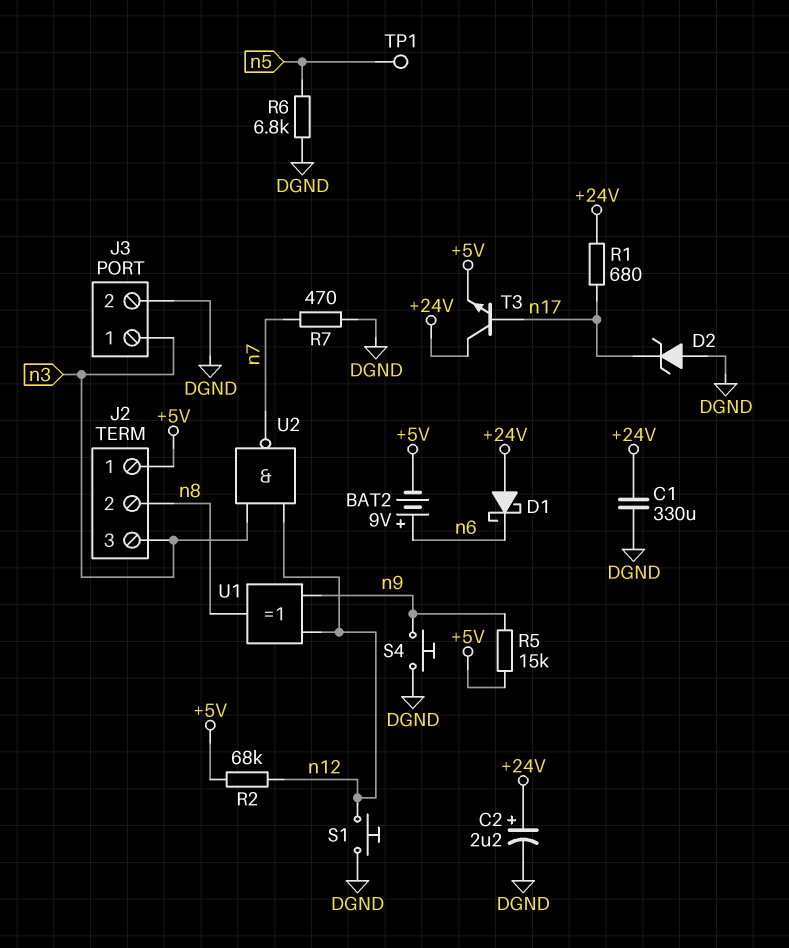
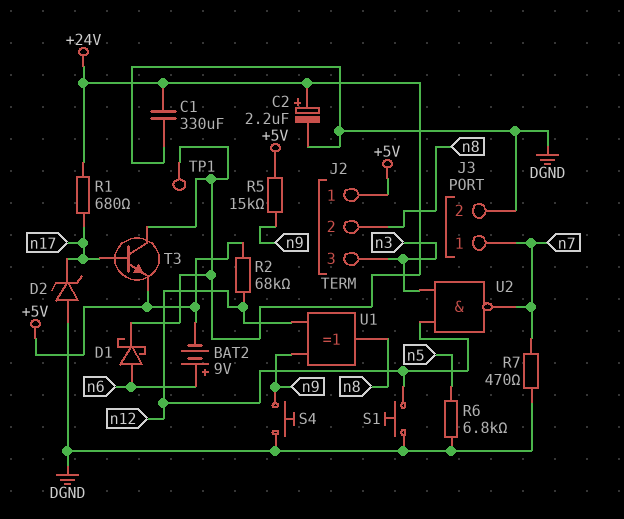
D1: schottky (A +24V, K n6) -> schottky (A n6, K +24V)
J3 pin 1: n3 -> n7
TP1: test point (n5) -> test point (+24V)

